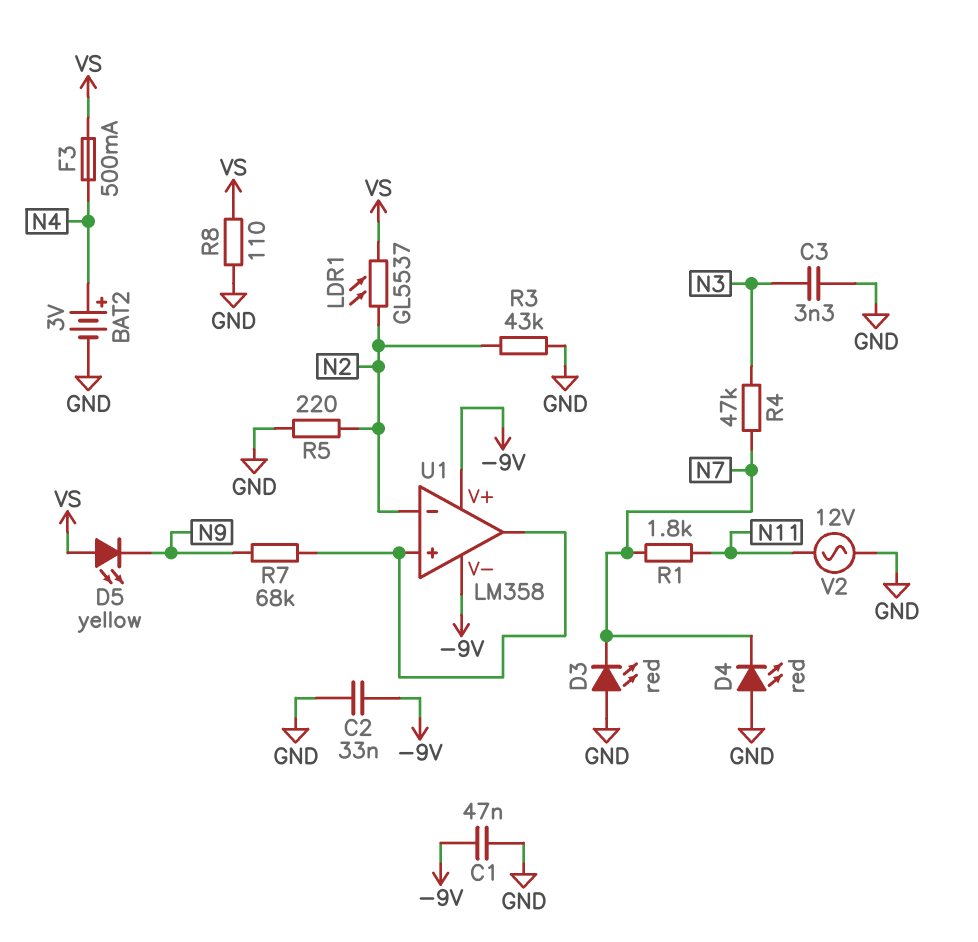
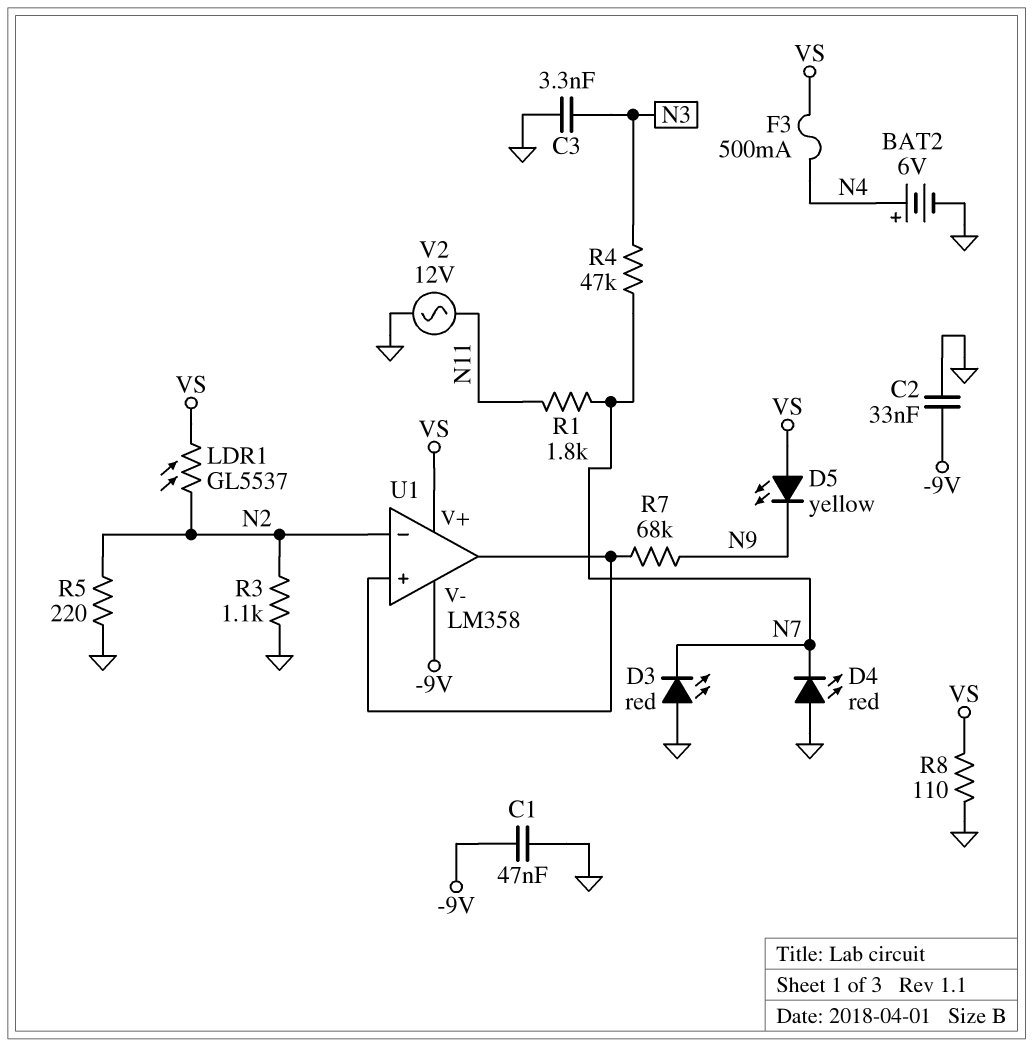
BAT2: 3V (plus N4, minus GND) -> 6V (plus N4, minus GND)
R3: 43k (GND, N2) -> 1.1k (GND, N2)
U1 pin V+: -9V -> VS

